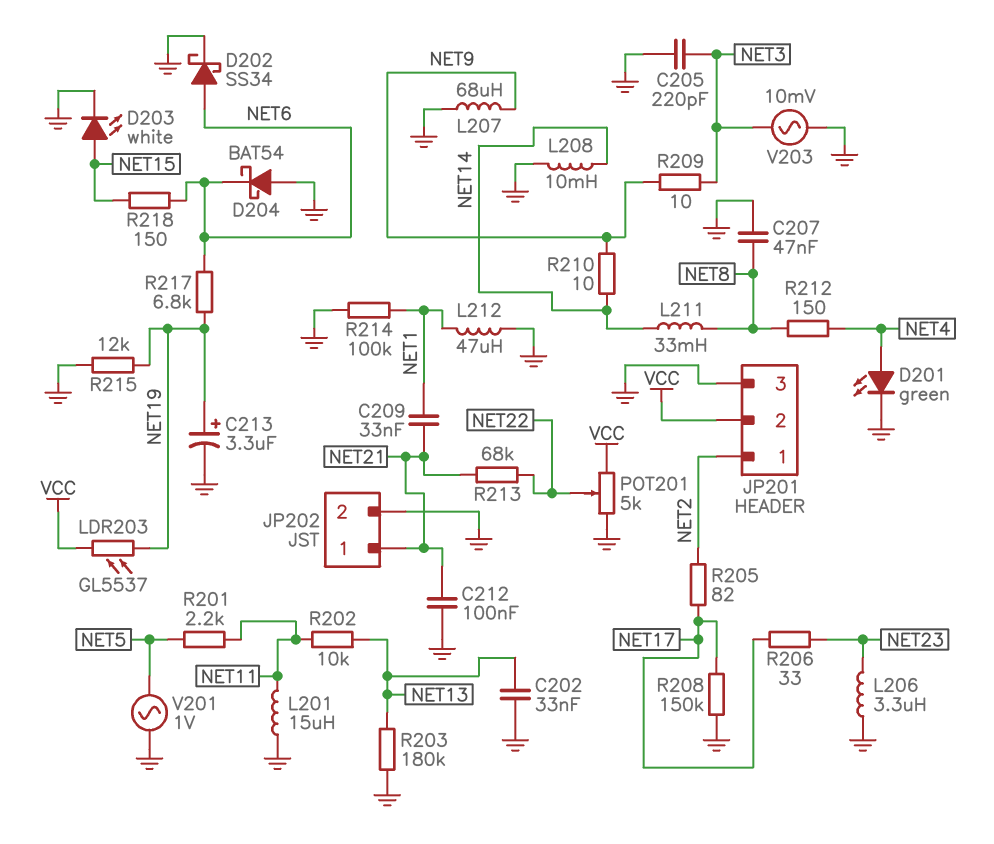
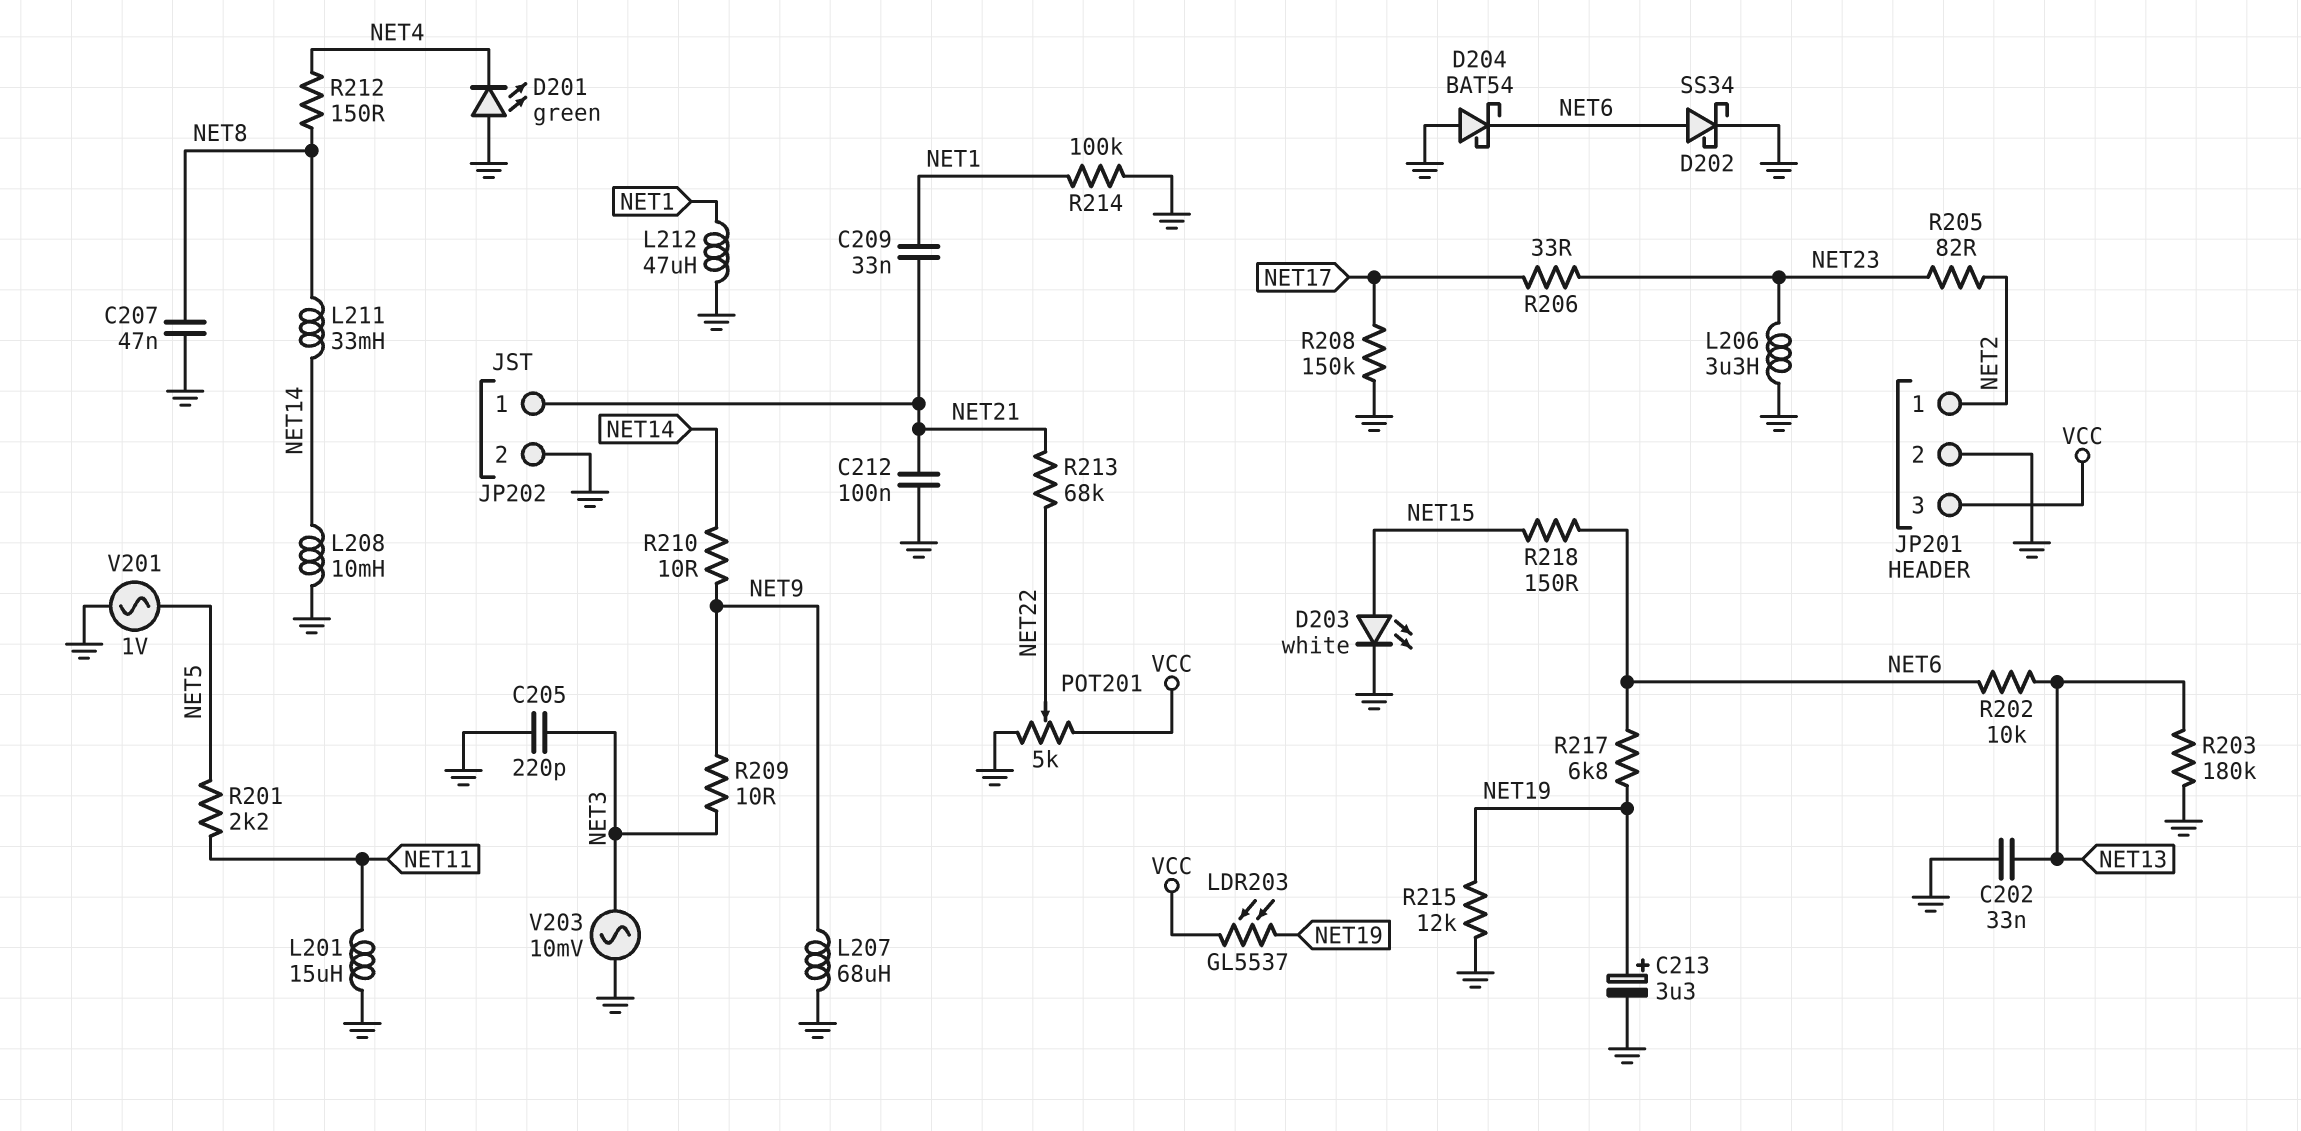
D201: LED green (A NET4, K GND) -> LED green (A GND, K NET4)
JP201 pin 2: VCC -> GND
JP201 pin 3: GND -> VCC
R202: 10k (NET11, NET13) -> 10k (NET6, NET13)
R205: 82 (NET2, NET17) -> 82 (NET2, NET23)

